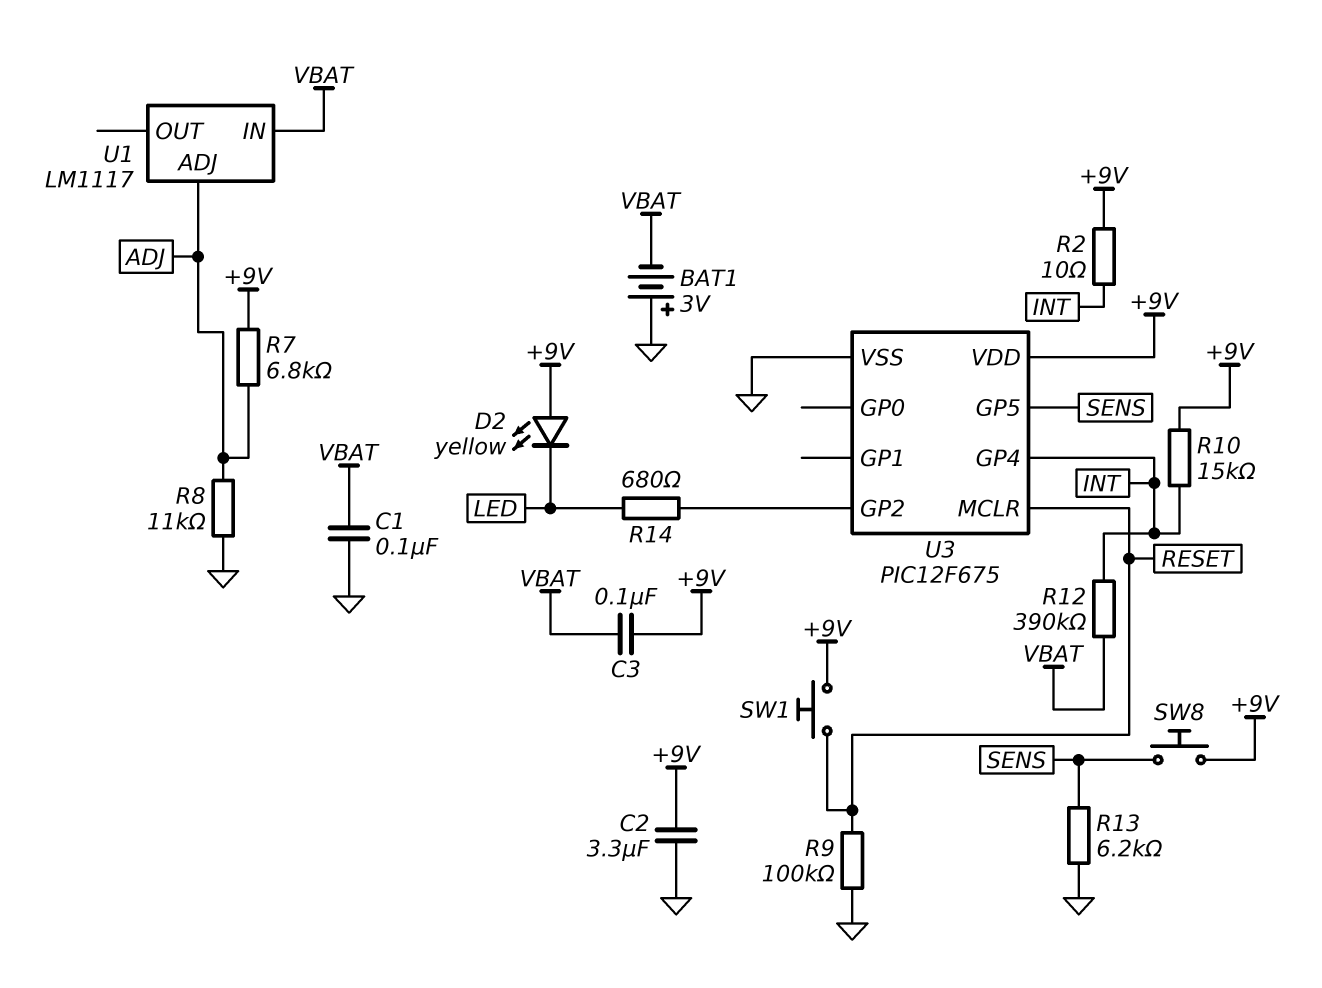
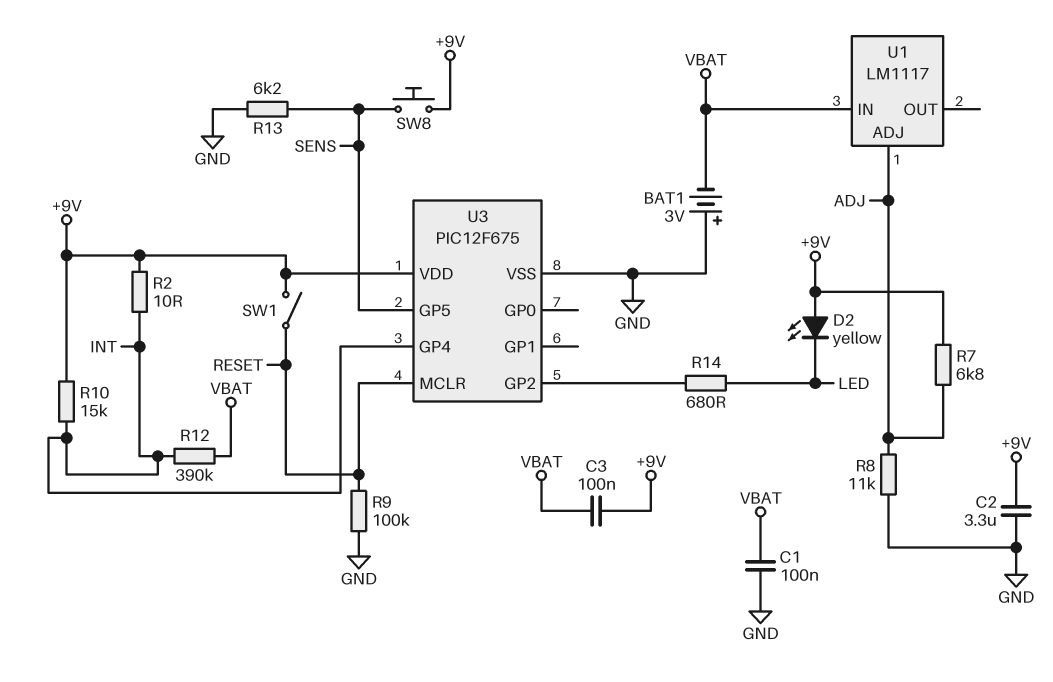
SW1: button (+9V, RESET) -> switch (+9V, RESET)

